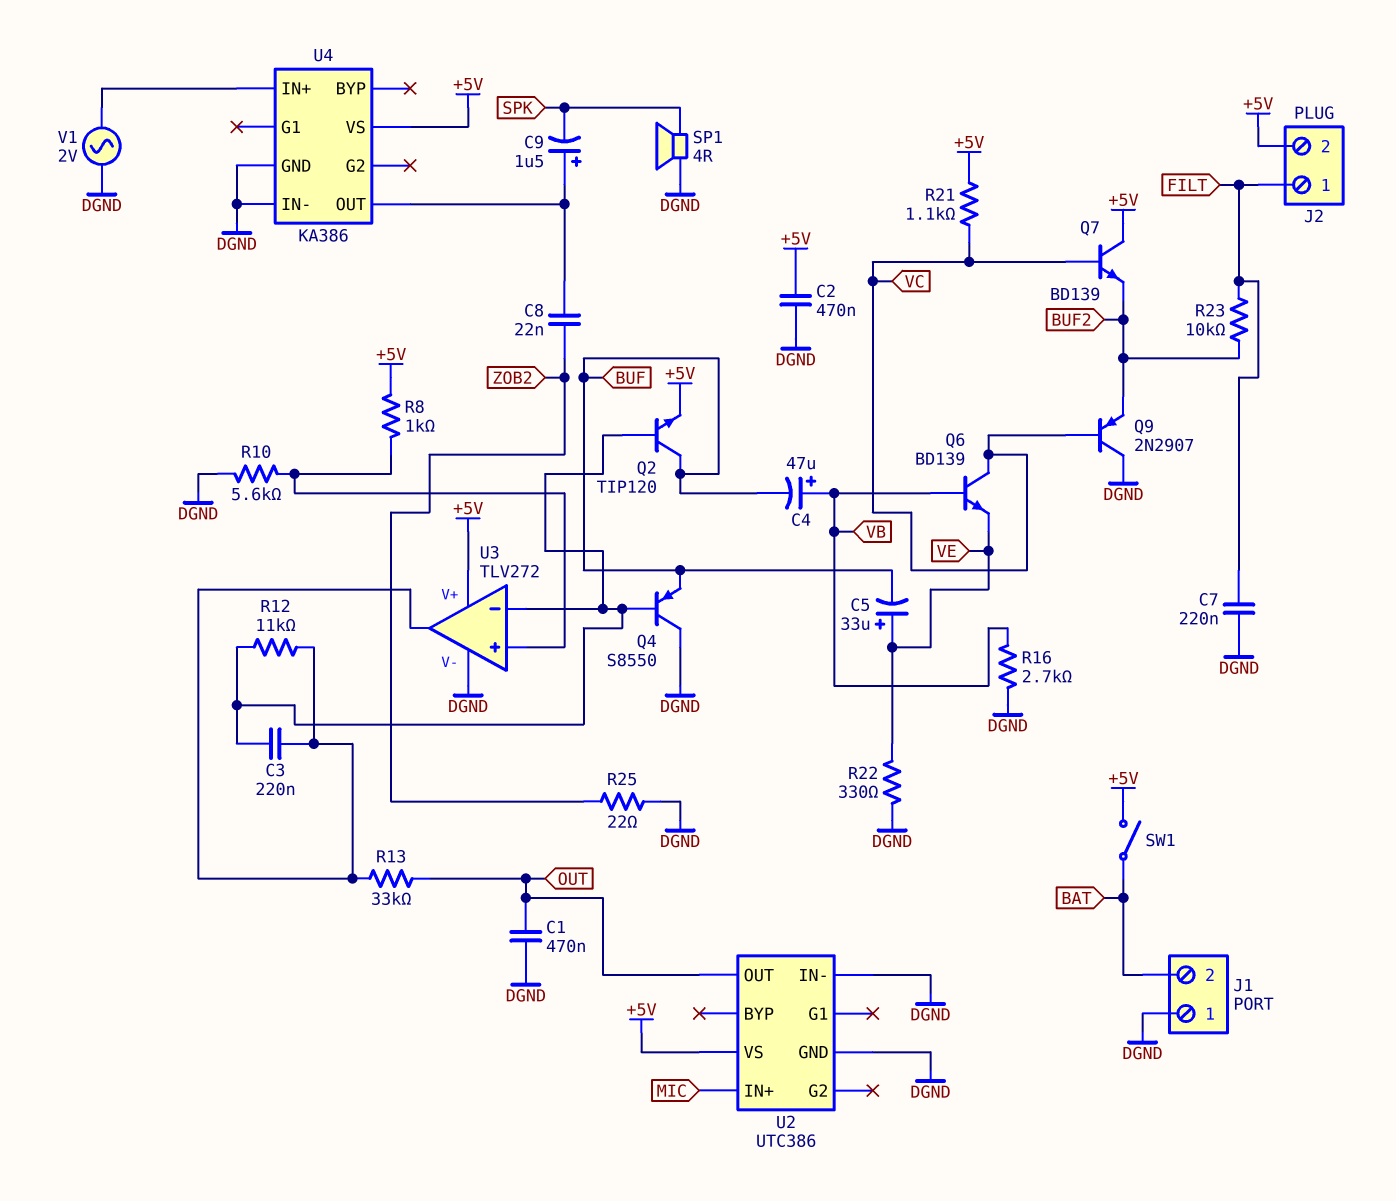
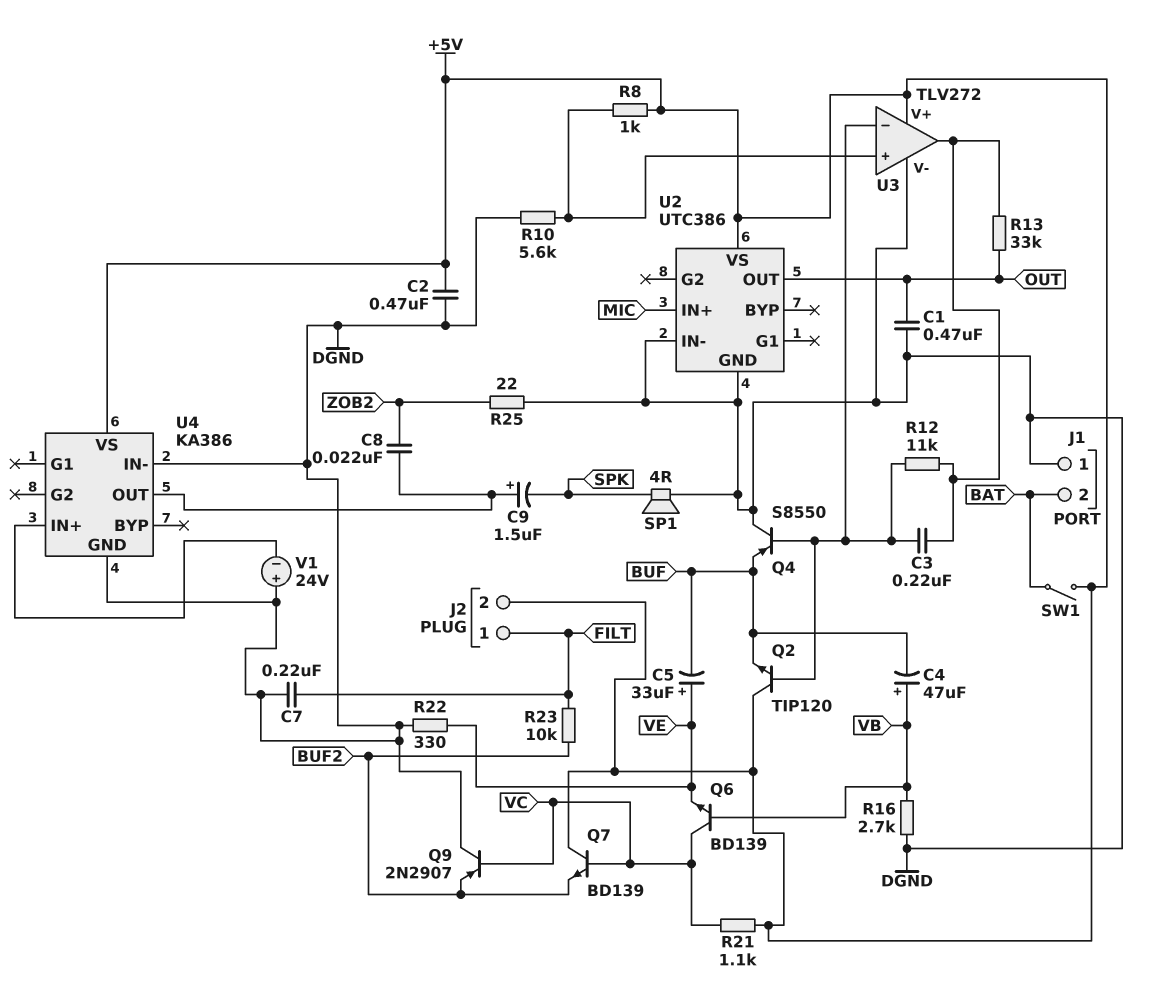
Q2: NPN TIP120 (B U3/in-, C BUF, E +5V) -> NPN TIP120 (B U3/in-, C +5V, E BUF)
V1: AC 2V (DGND, U4/IN+) -> 24V (plus DGND, minus U4/IN+)

